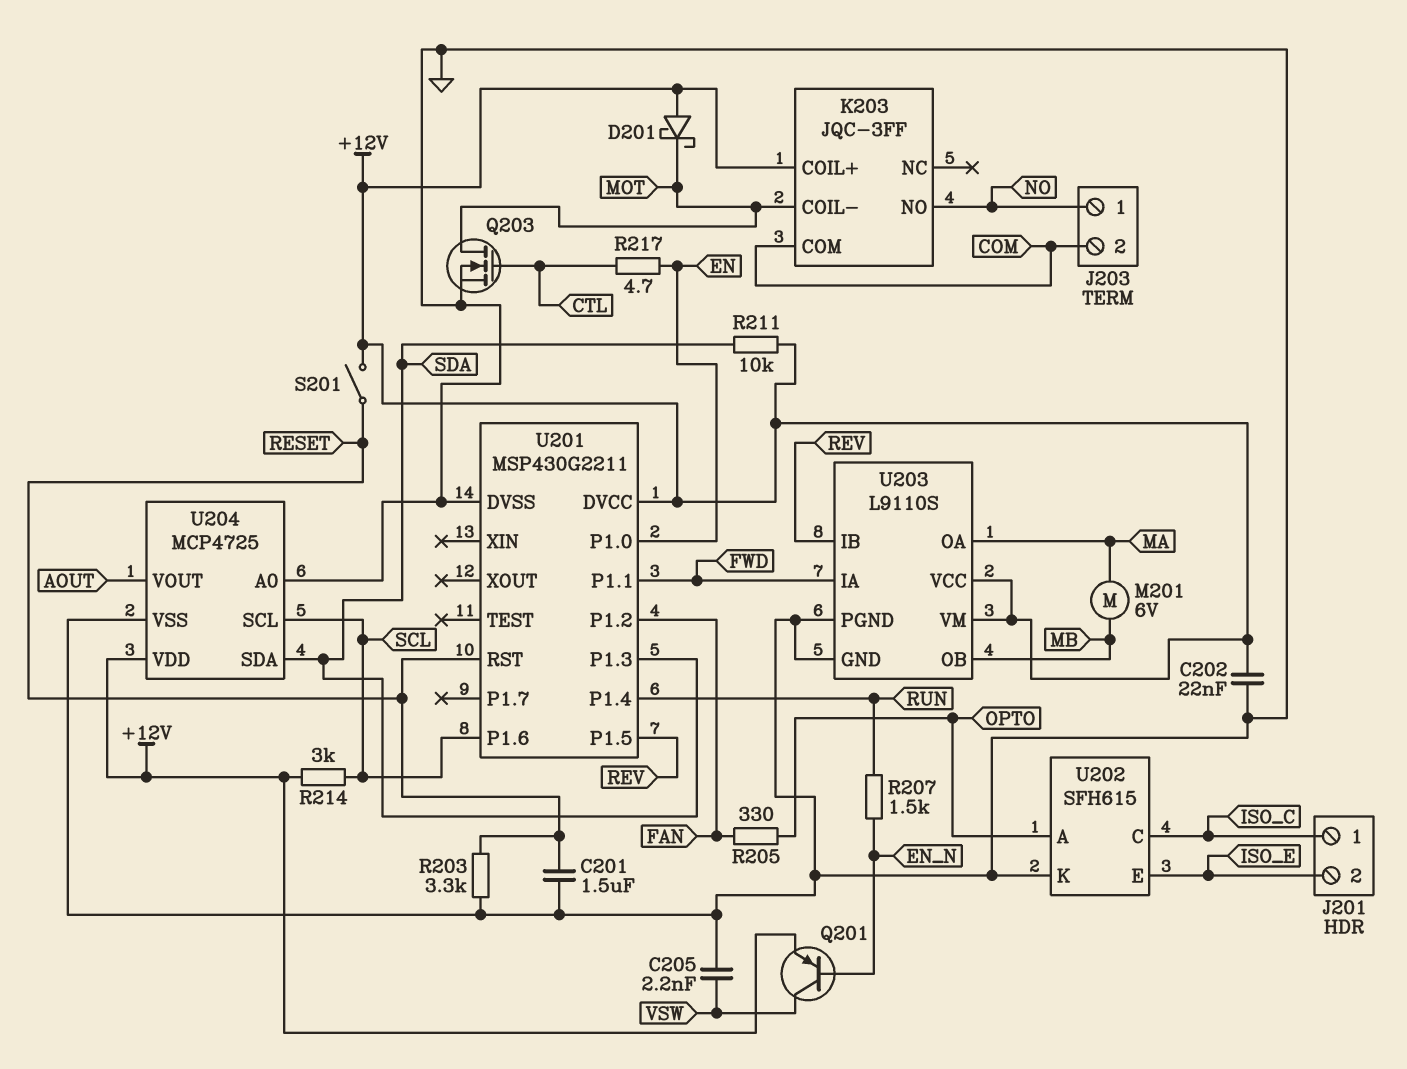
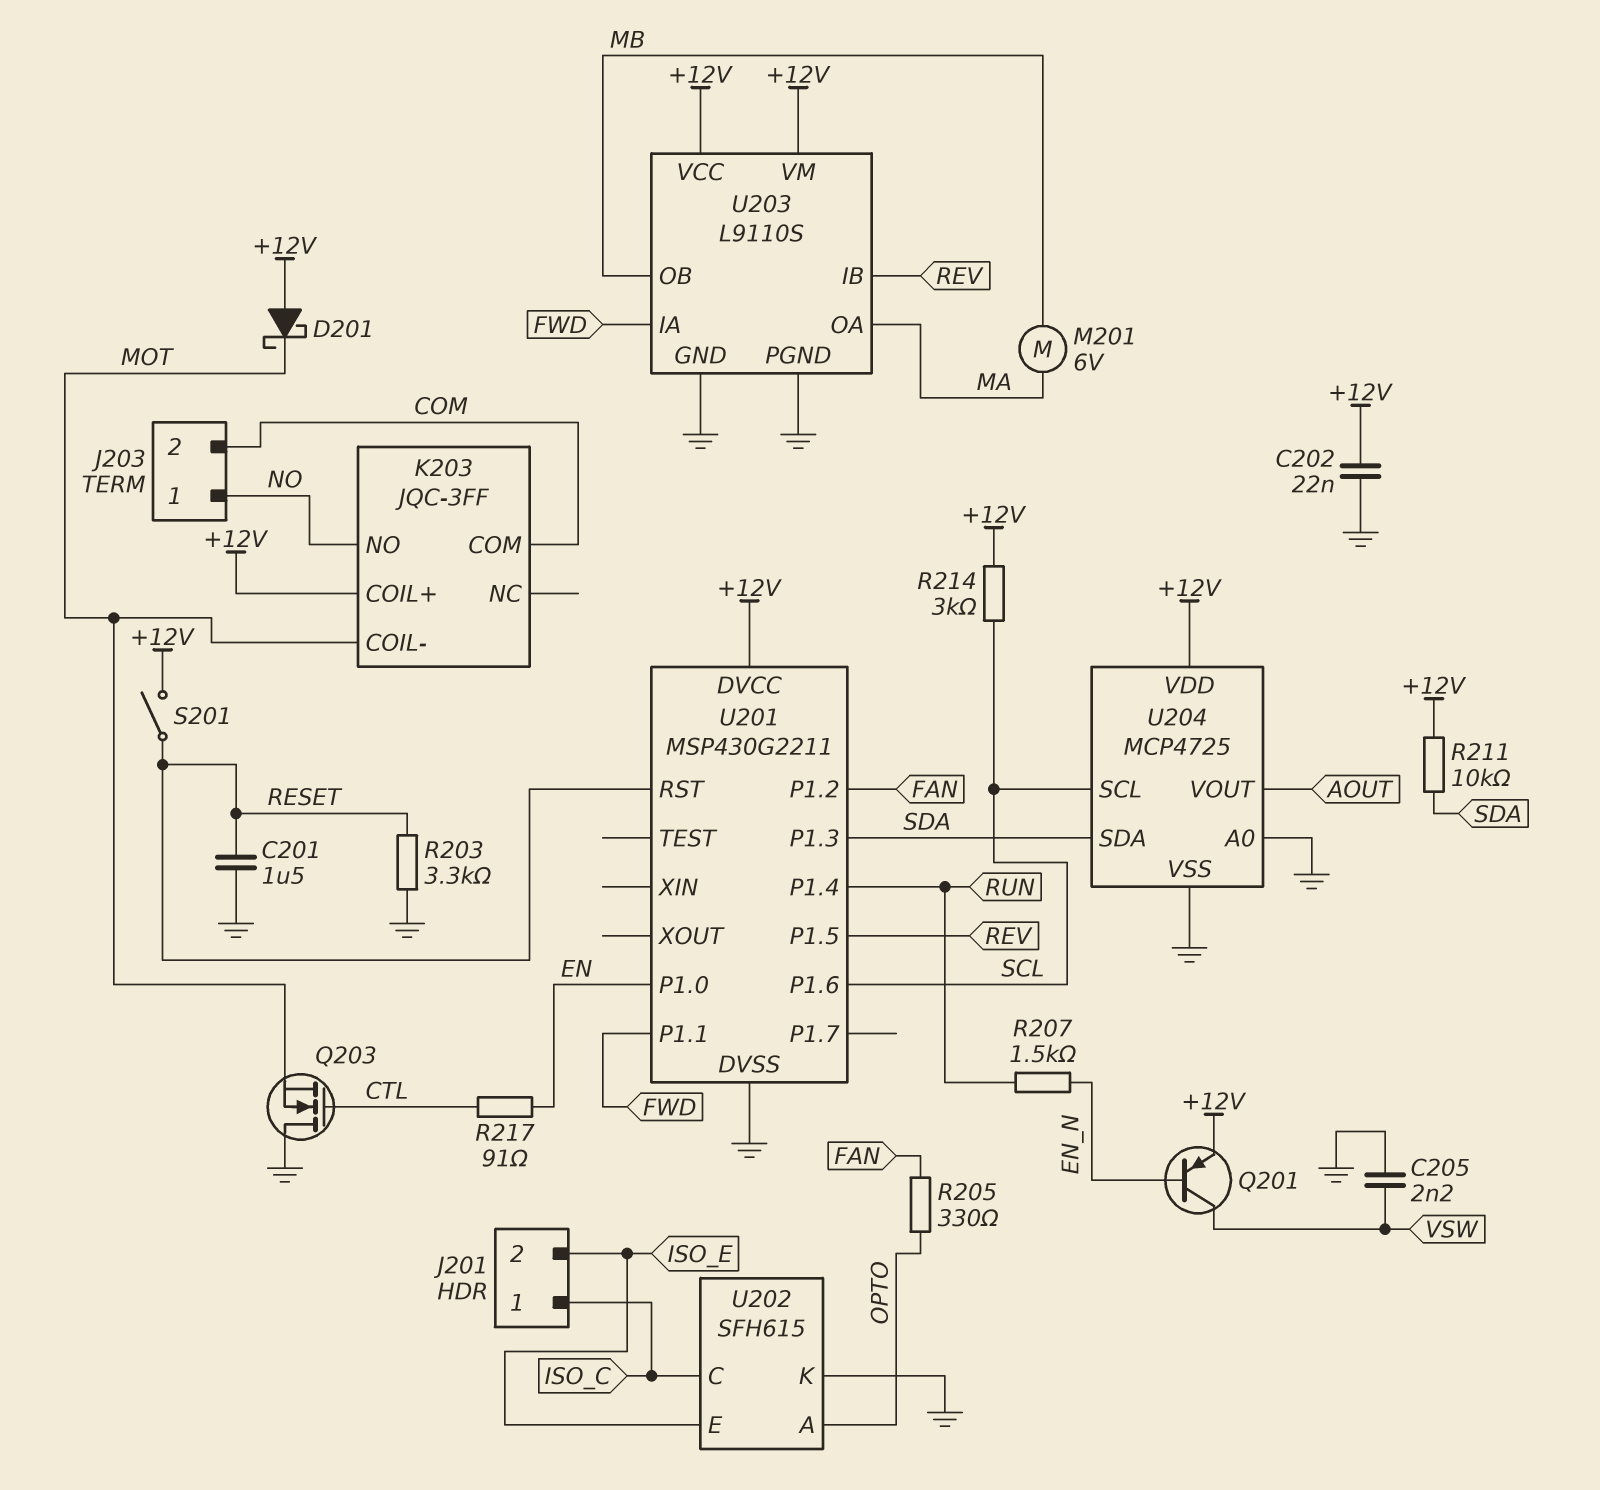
Q203: NMOS (G CTL, D MOT, S GND) -> NMOS (G CTL, D GND, S MOT)
R217: 4.7 (CTL, EN) -> 91 (CTL, EN)

